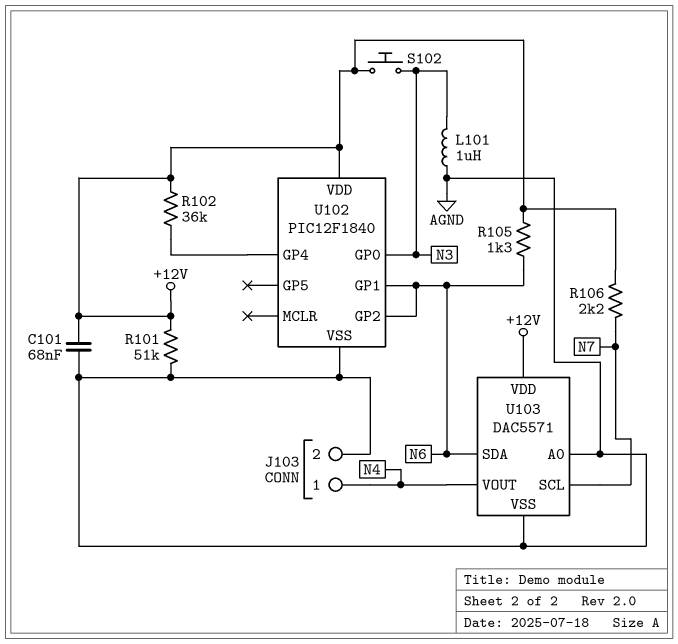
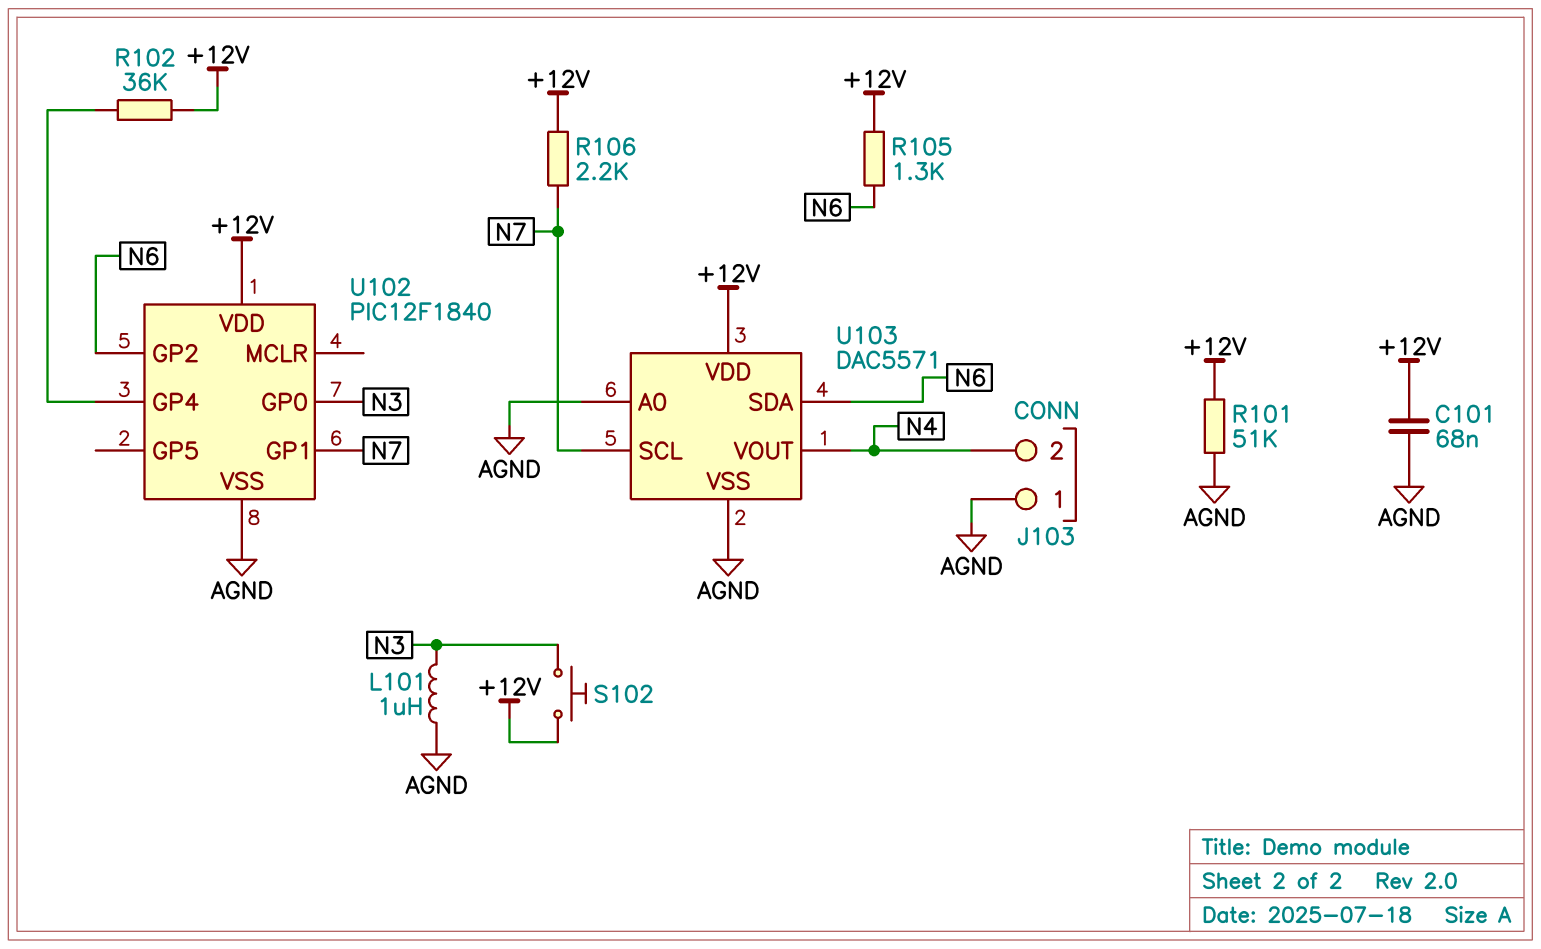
J103 pin 1: N4 -> AGND
J103 pin 2: AGND -> N4
U102 pin GP1: N6 -> N7

